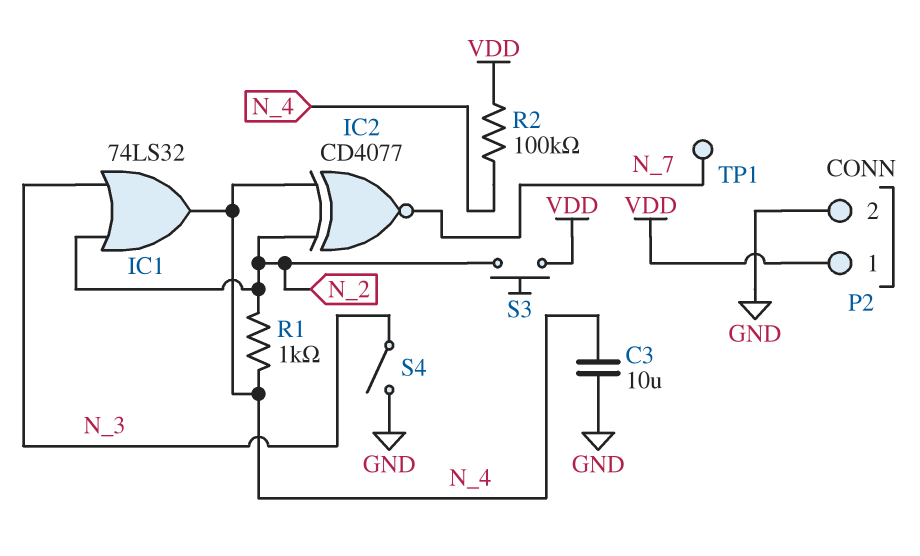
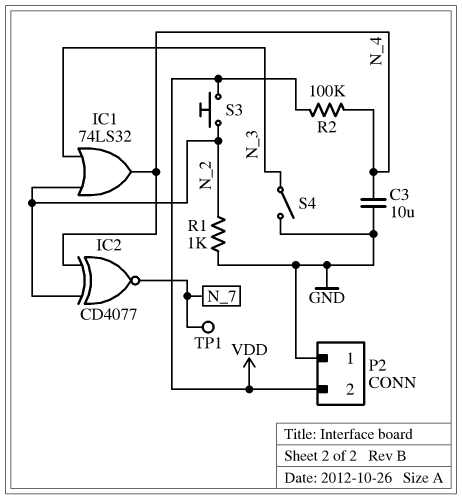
P2 pin 1: VDD -> GND
P2 pin 2: GND -> VDD
R1: 1k (N_2, N_4) -> 1k (GND, N_2)

